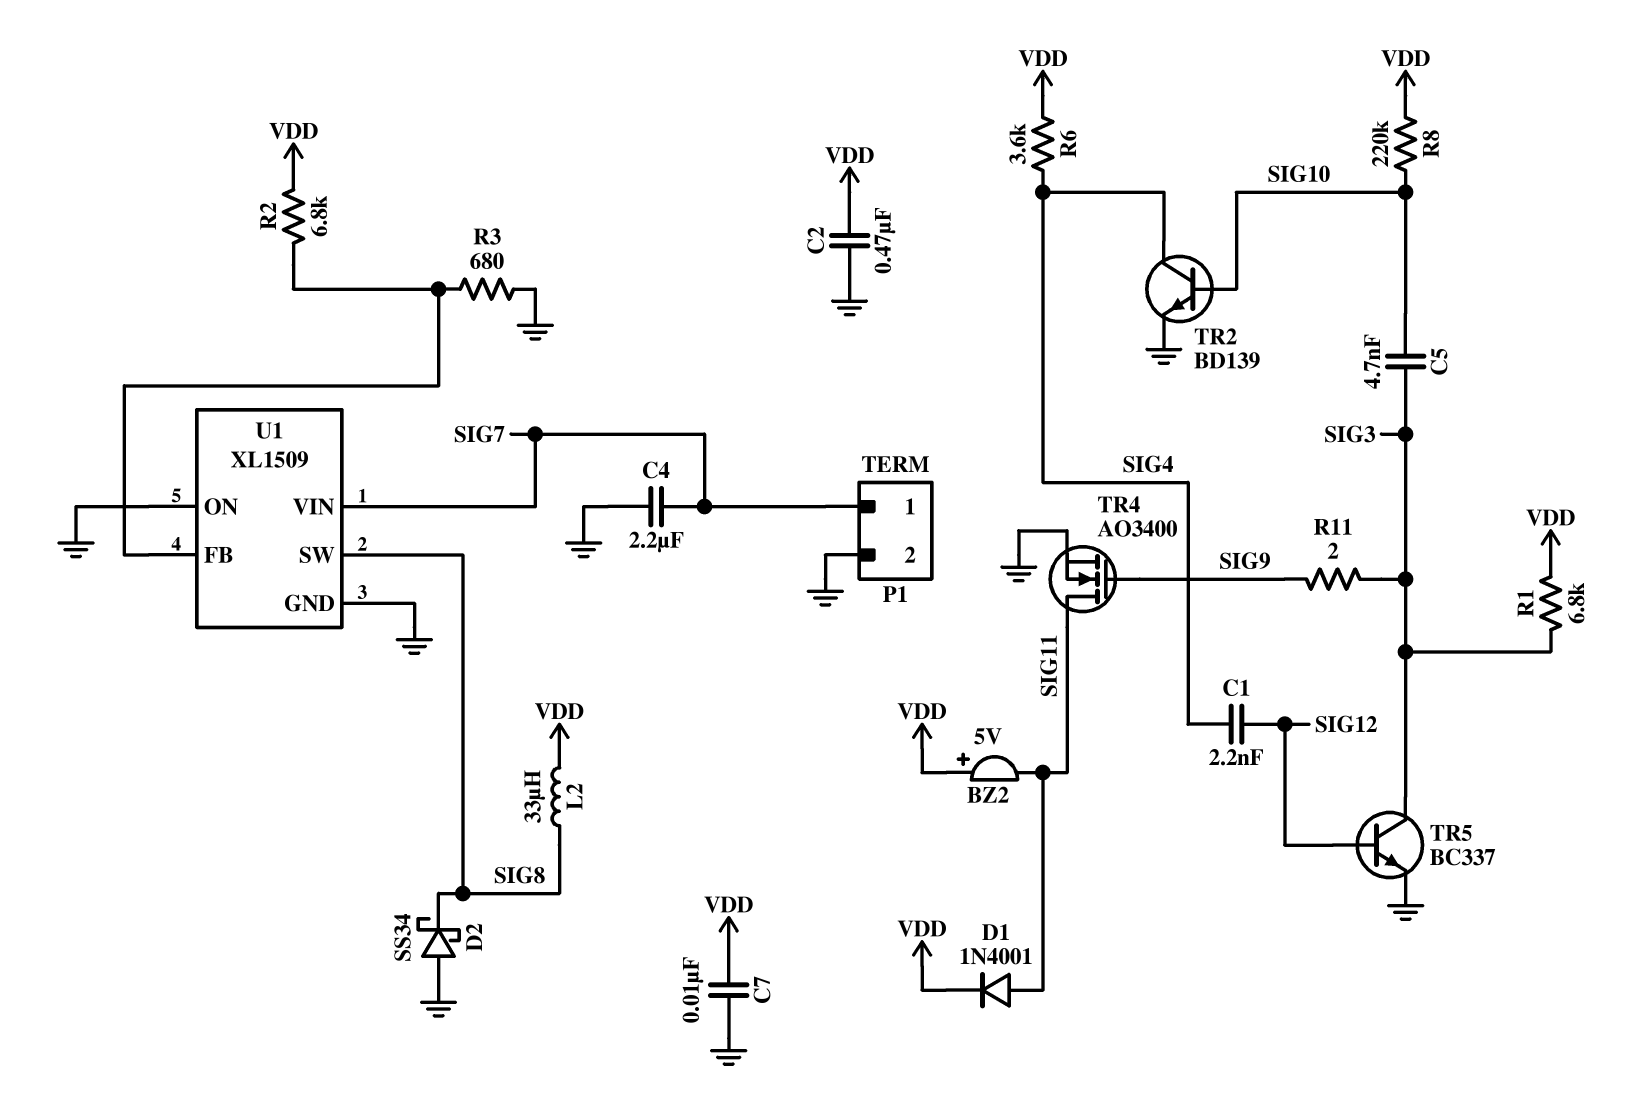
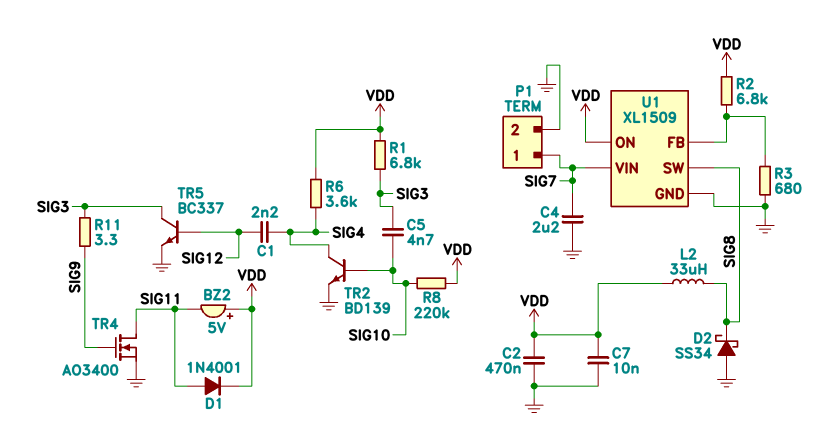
R11: 2 (SIG3, SIG9) -> 3.3 (SIG3, SIG9)
U1 pin ON: GND -> VDD

